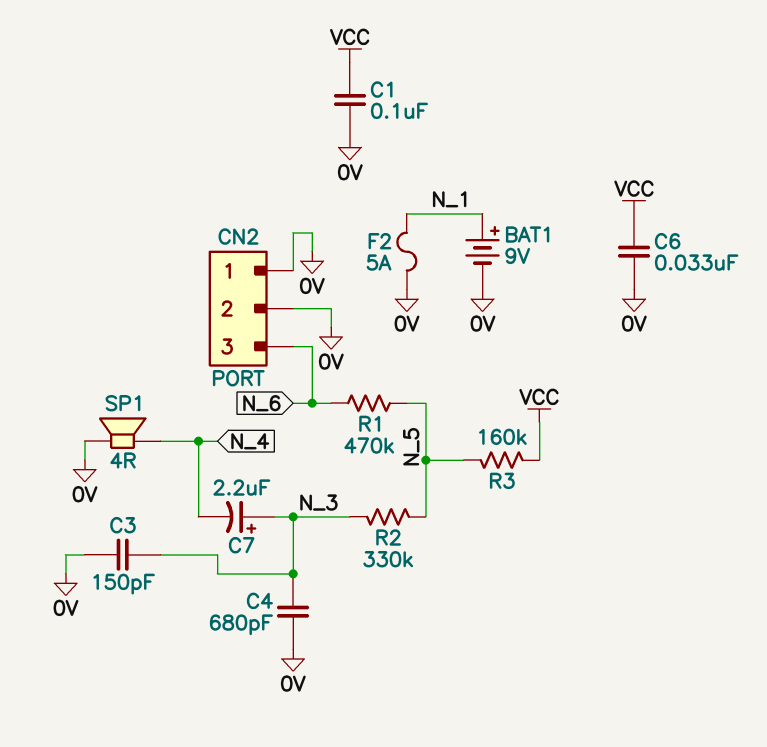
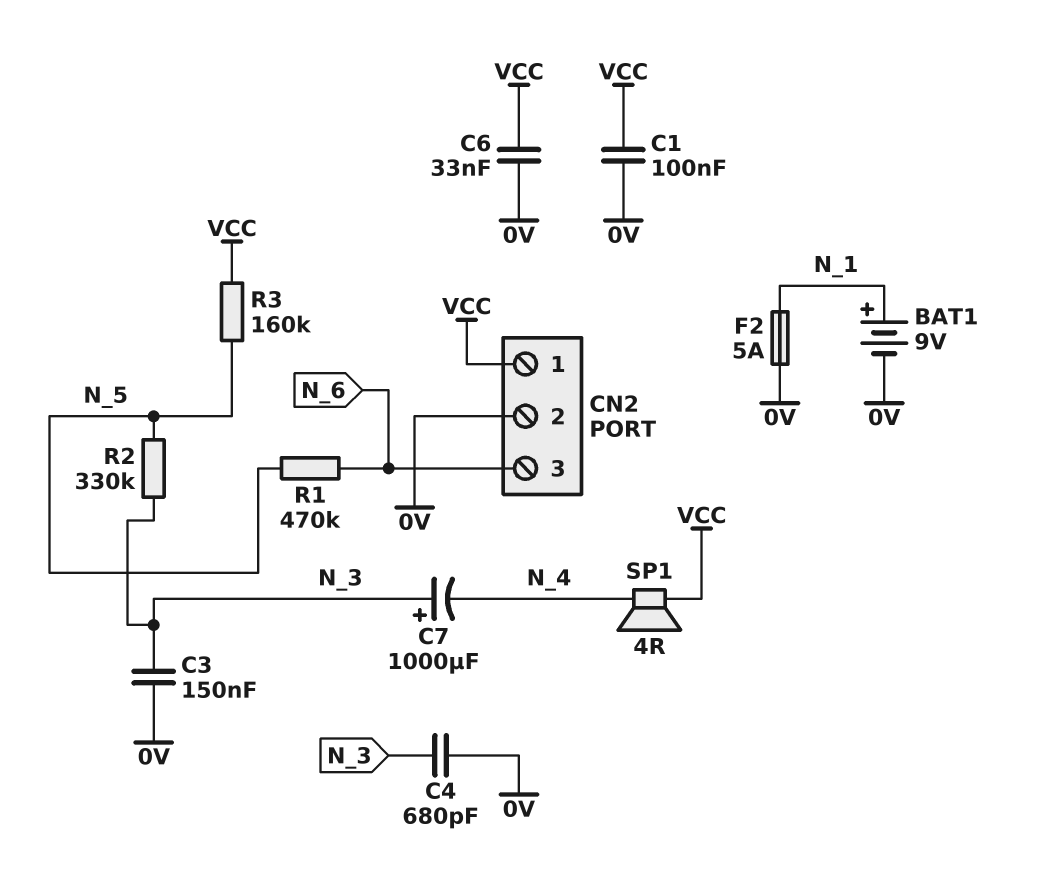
C3: 150pF (0V, N_3) -> 150nF (0V, N_3)
C7: 2.2uF (plus N_3, minus N_4) -> 1000uF (plus N_3, minus N_4)
CN2 pin 1: 0V -> VCC
SP1: speaker 4R (0V, N_4) -> speaker 4R (N_4, VCC)

